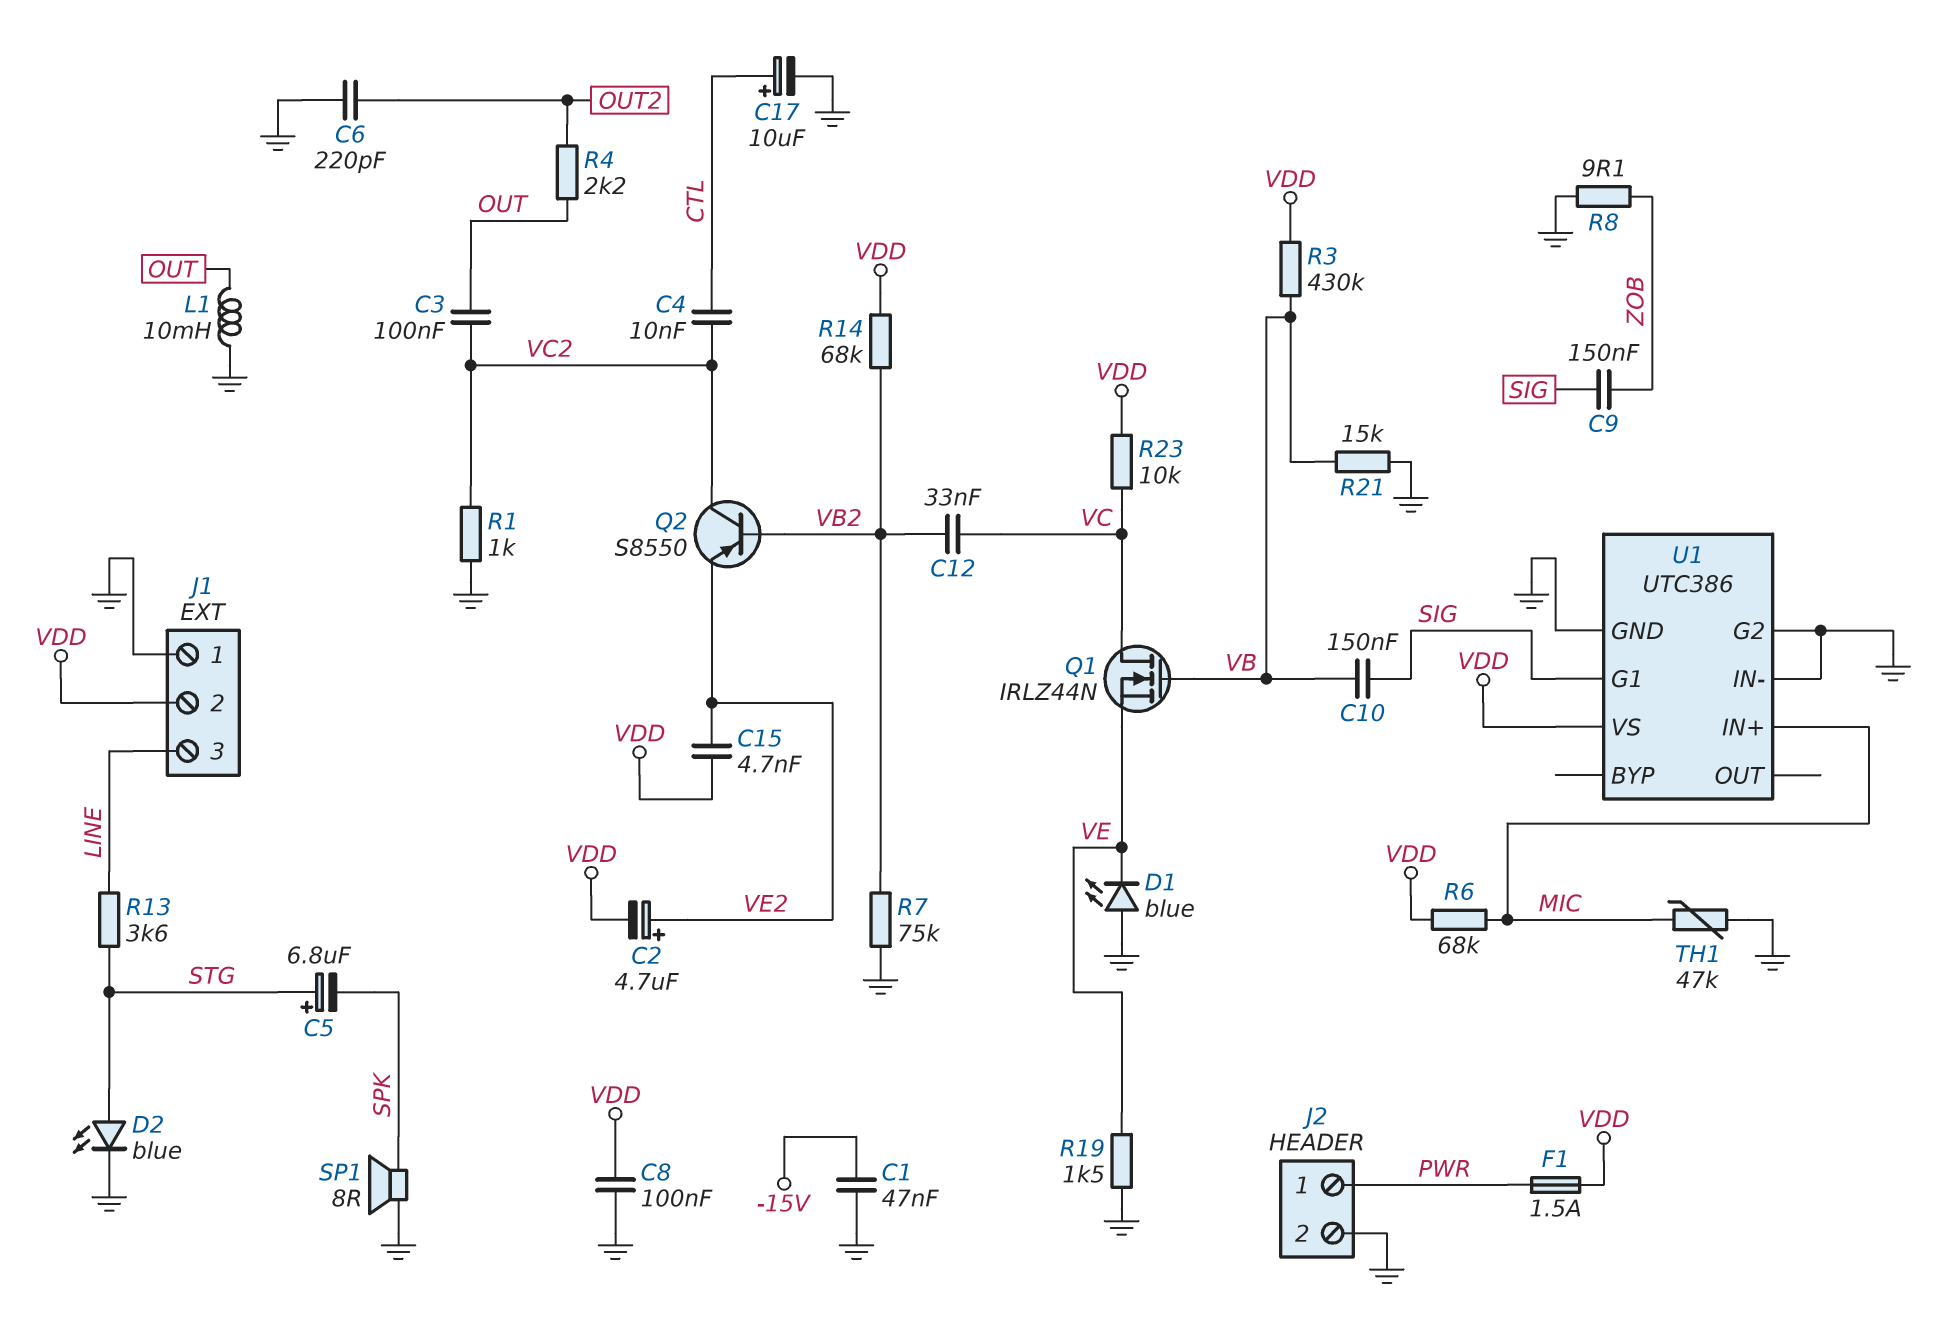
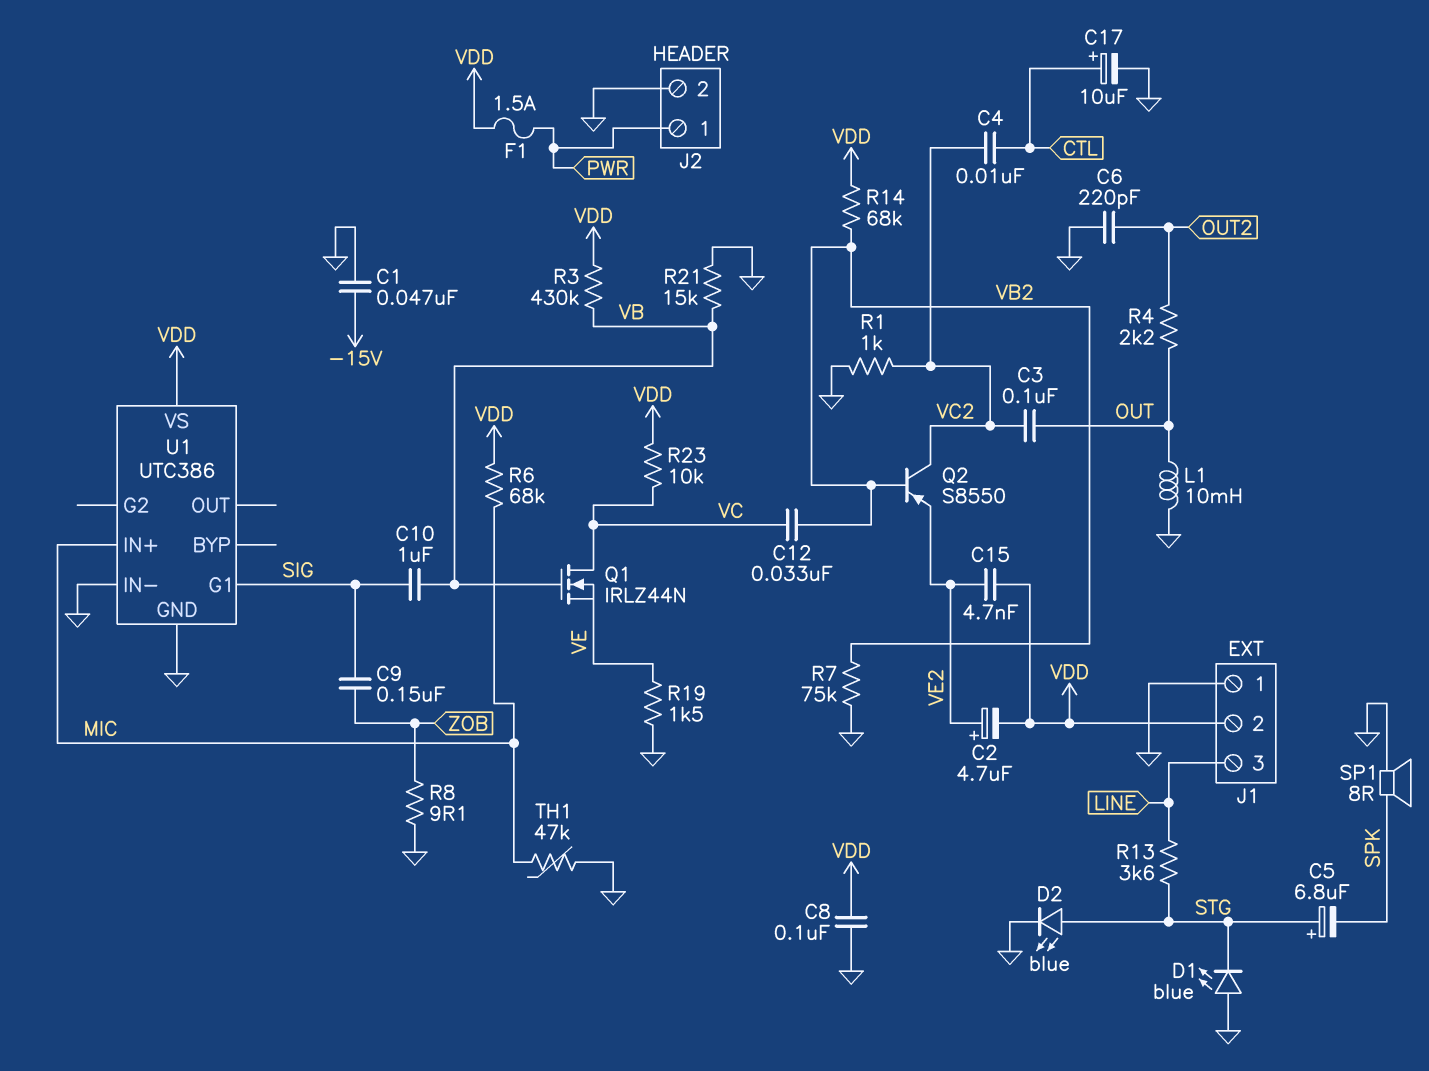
C10: 150nF (SIG, VB) -> 1uF (SIG, VB)
D1: LED blue (A GND, K VE) -> LED blue (A GND, K STG)
U1 pin G2: GND -> none

